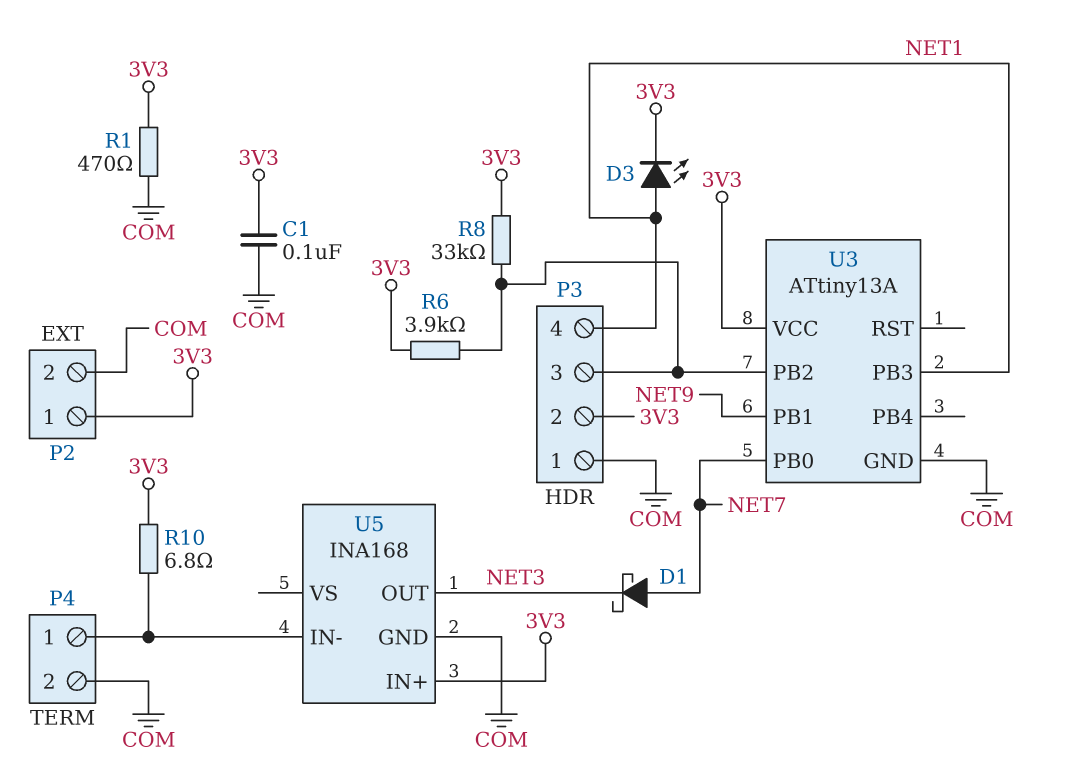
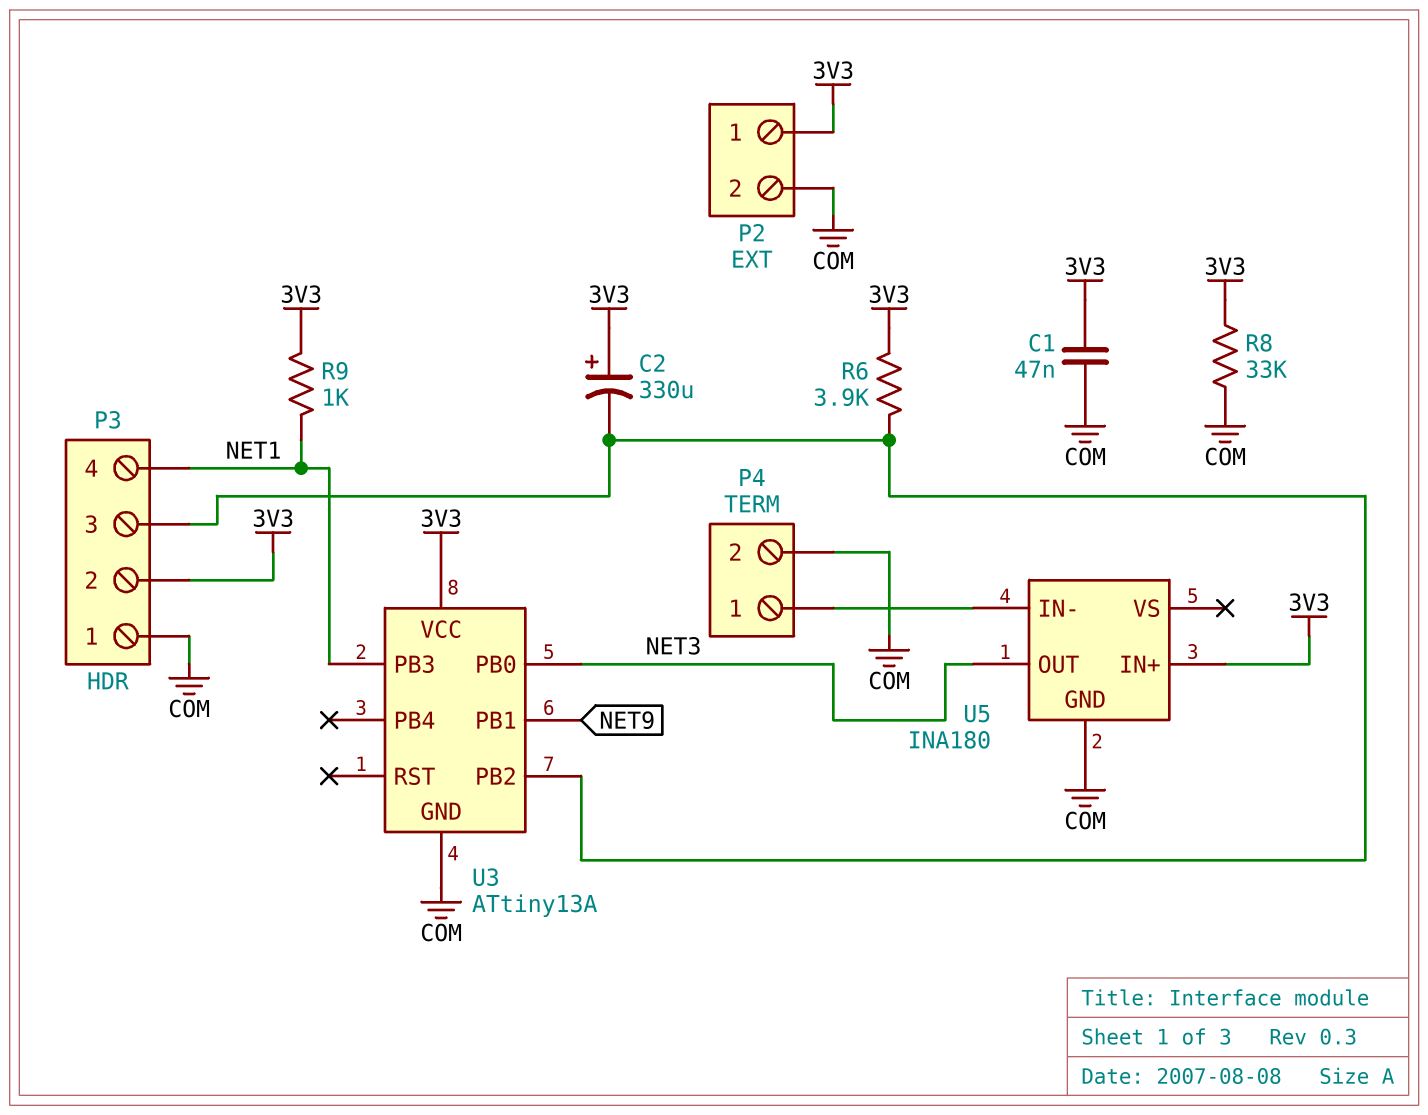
C1: 100nF (3V3, COM) -> 47nF (3V3, COM)
C2: none -> 330uF (plus 3V3, minus P3/3)
D1: schottky (A NET7, K NET3) -> none
D3: LED (A NET1, K 3V3) -> none
R1: 470 (3V3, COM) -> none
R8: 33k (3V3, P3/3) -> 33k (3V3, COM)
R9: none -> 1k (3V3, NET1)
R10: 6.8 (3V3, P4/1) -> none
U3 pin PB0: NET7 -> NET3
U5: INA168 -> INA180

